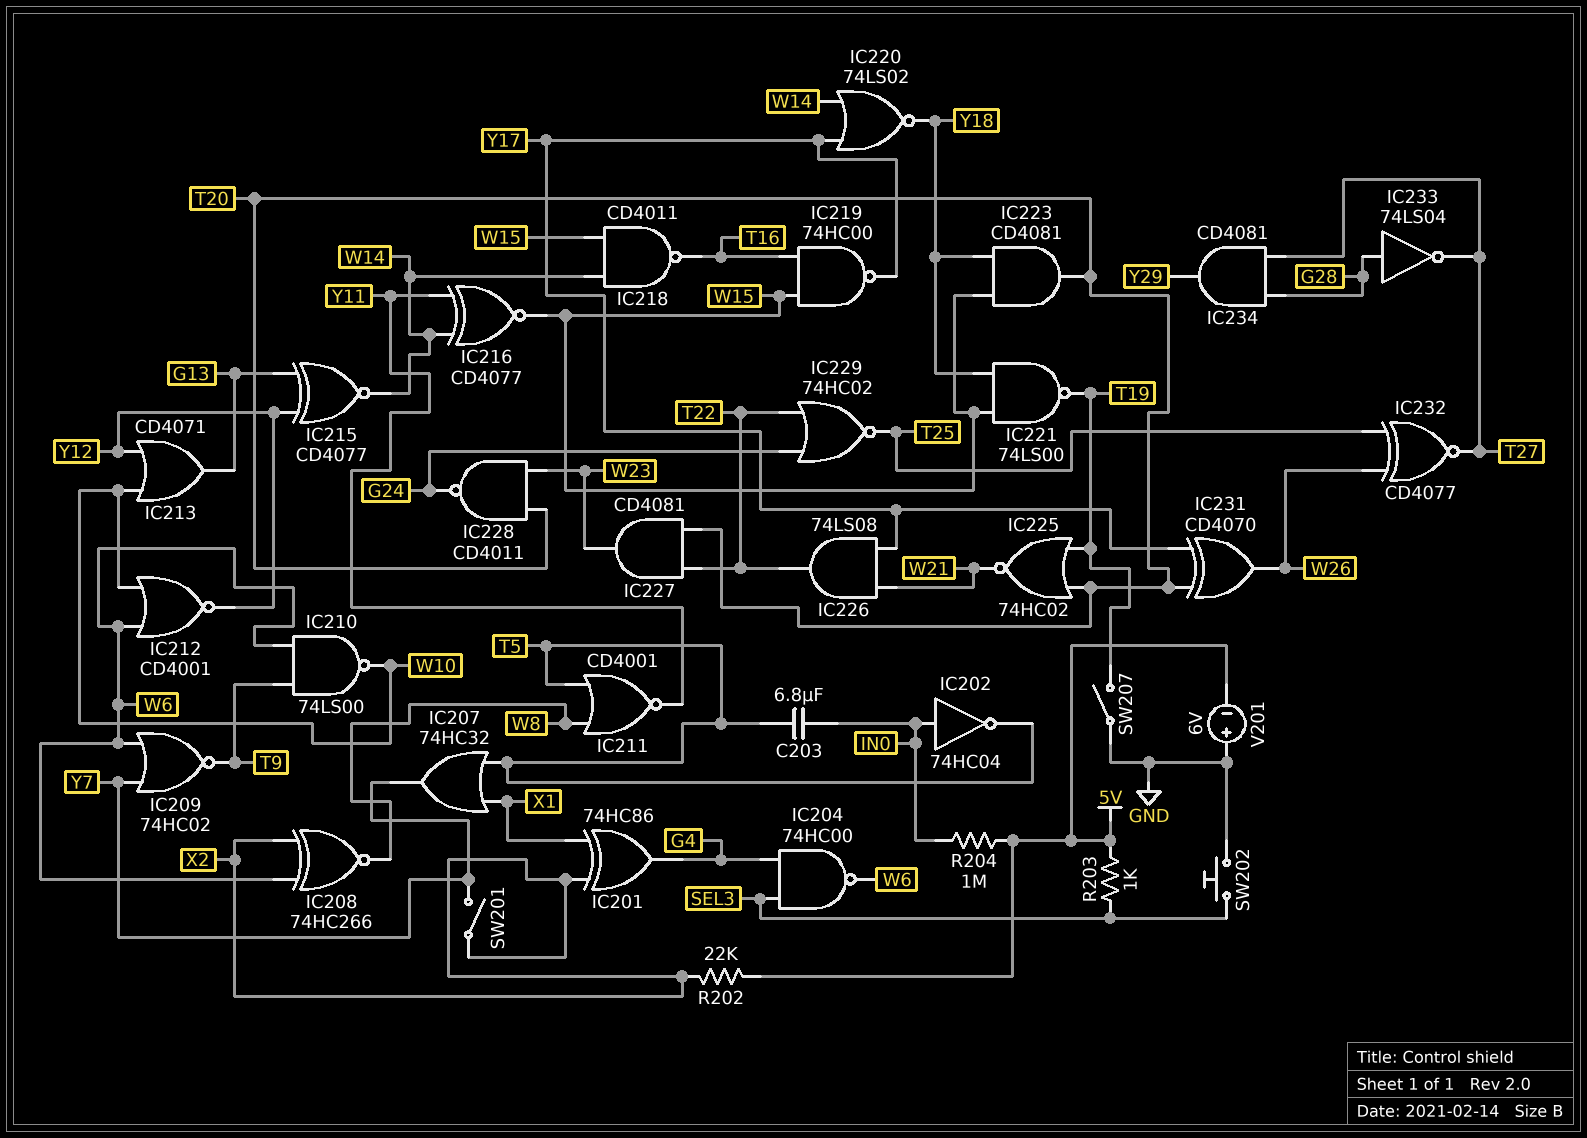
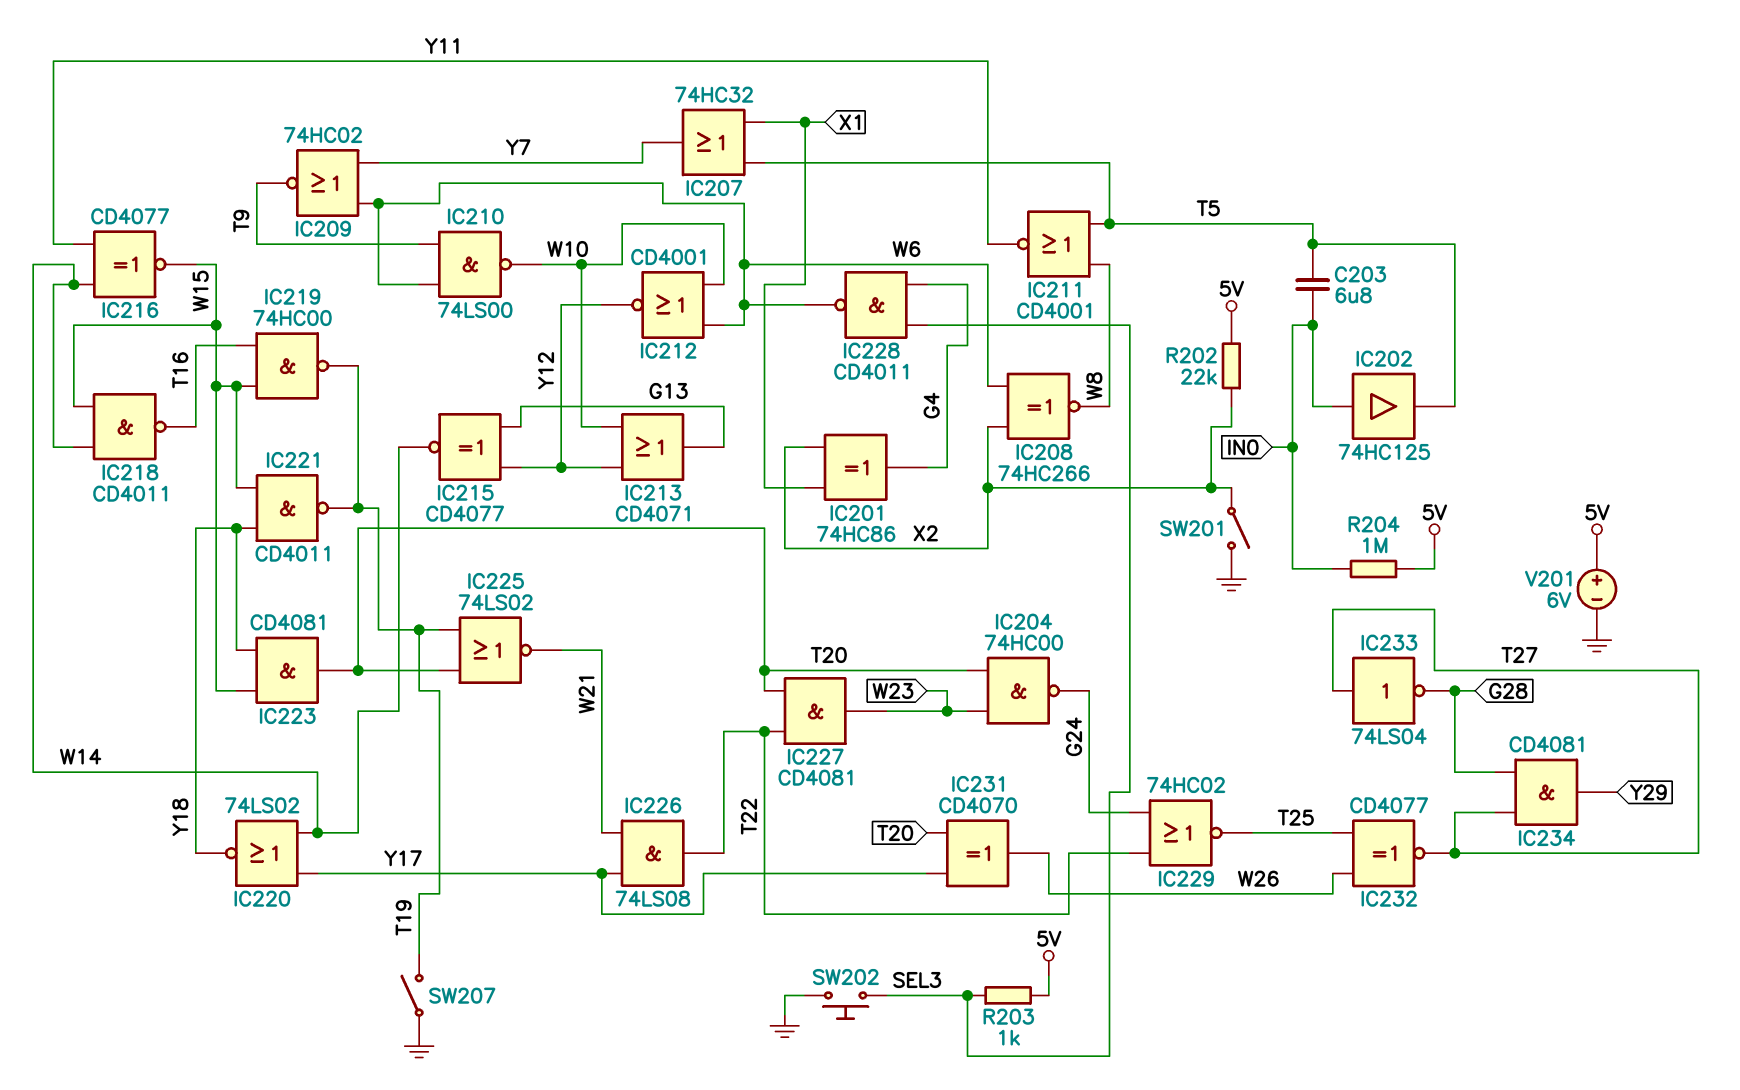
IC202: NOT 74HC04 (in IN0, out T5) -> buffer 74HC125 (in IN0, out T5)
IC204: NAND 74HC00 (in G4, in SEL3, out W6) -> NAND 74HC00 (in T20, in W23, out G24)
IC219: NAND 74HC00 (in T16, in W15, out Y17) -> NAND 74HC00 (in T16, in W15, out T19)
IC221: NAND 74LS00 (in W15, in Y18, out T19) -> NAND CD4011 (in W15, in Y18, out T19)
IC225: NOR 74HC02 (in T19, in T20, out W21) -> NOR 74LS02 (in T19, in T20, out W21)
IC228: NAND CD4011 (in T20, in W23, out G24) -> NAND CD4011 (in G4, in SEL3, out W6)
IC233: NOT 74LS04 (in G28, out T27) -> NOT 74LS04 (in T27, out G28)
SW201: switch (X2, Y7) -> switch (GND, X2)
V201: 6V (plus GND, minus 5V) -> 6V (plus 5V, minus GND)

